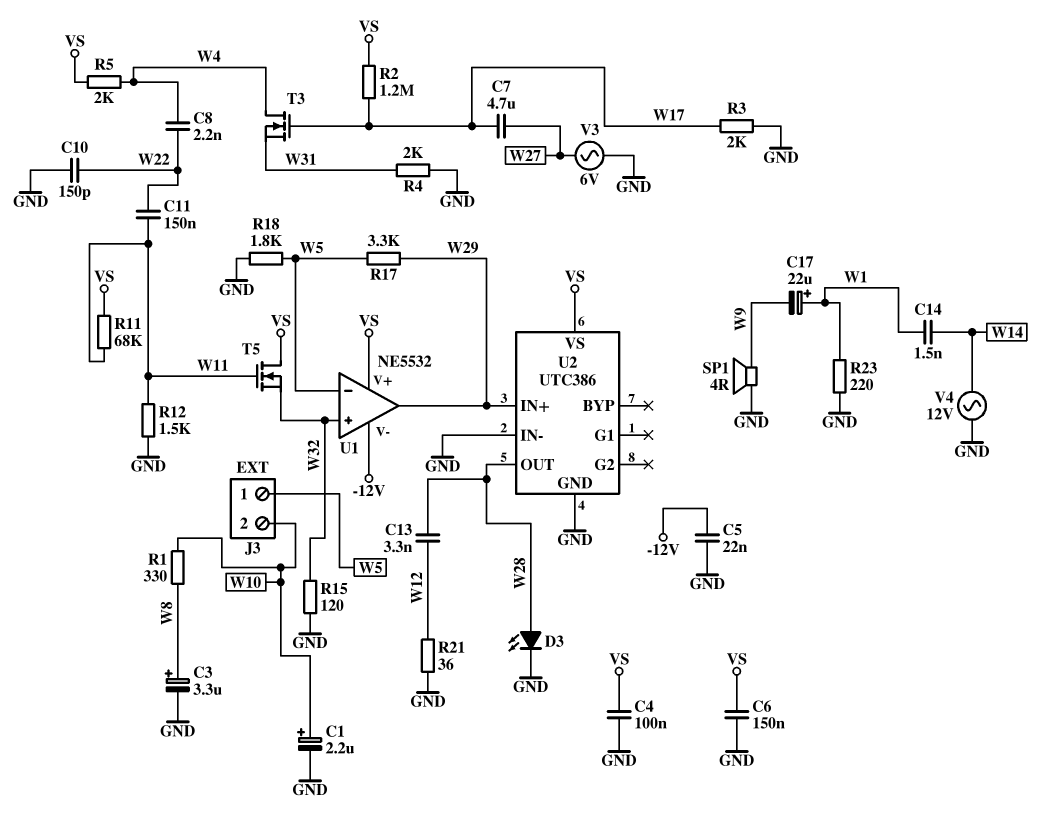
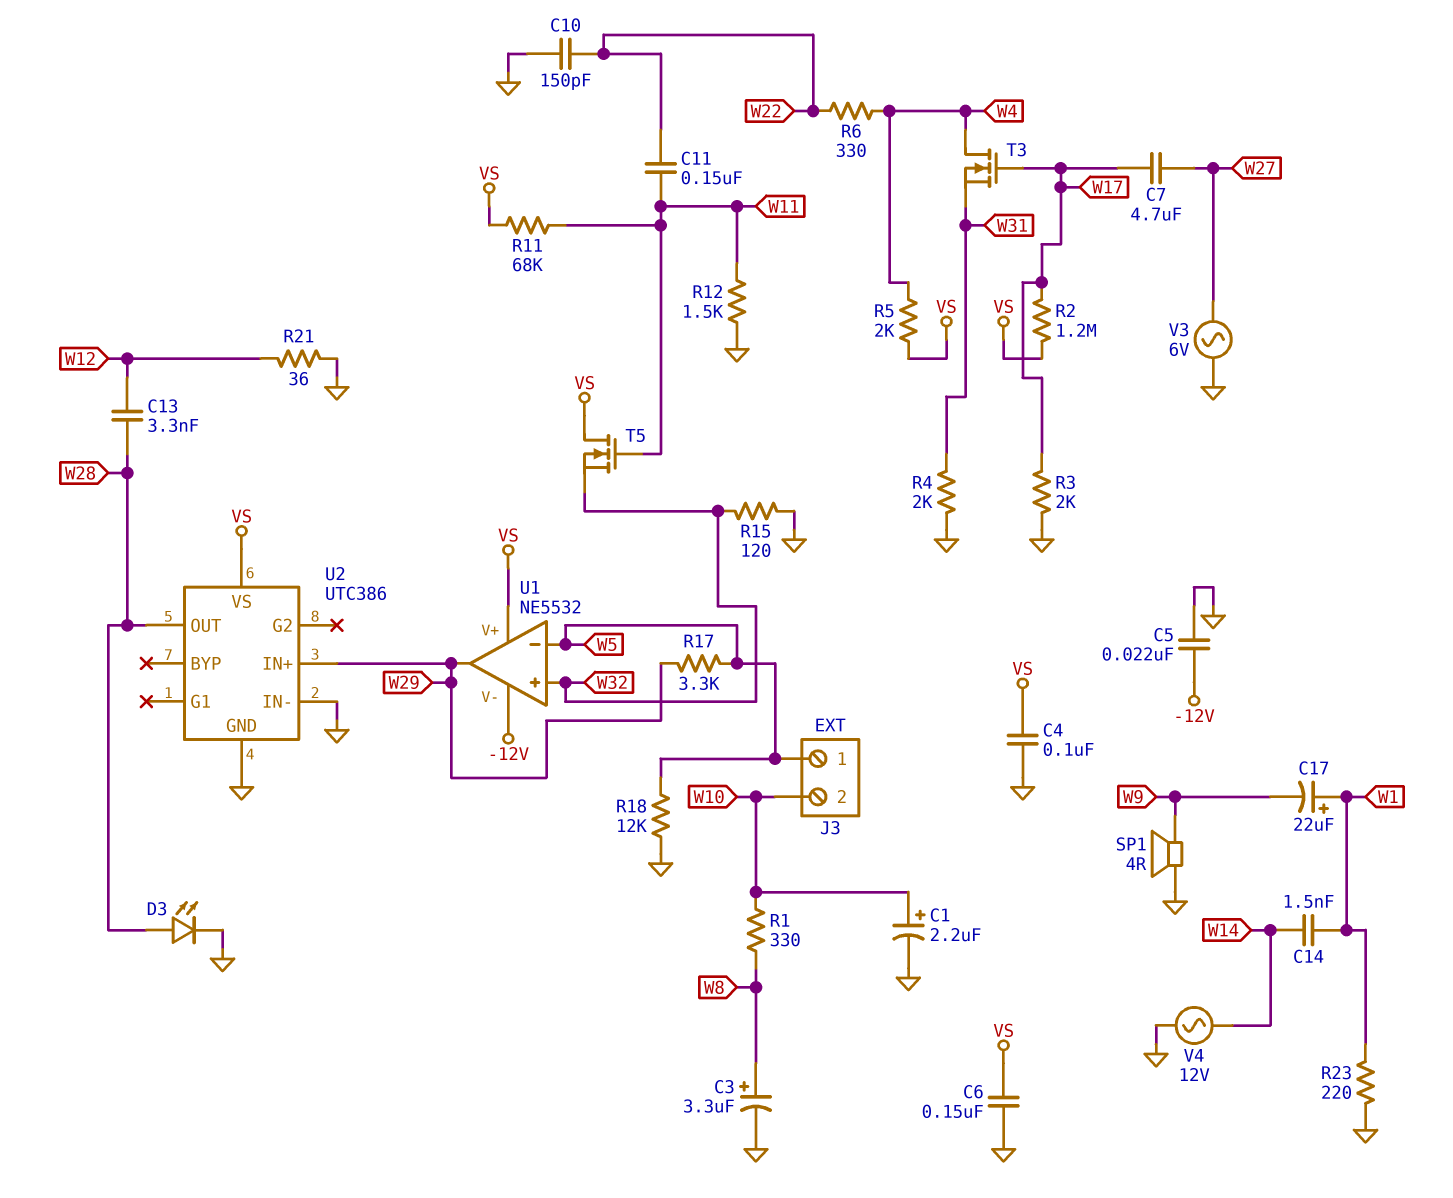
C8: 2.2nF (W4, W22) -> none
R6: none -> 330 (W4, W22)
R18: 1.8k (GND, W5) -> 12k (GND, W5)

